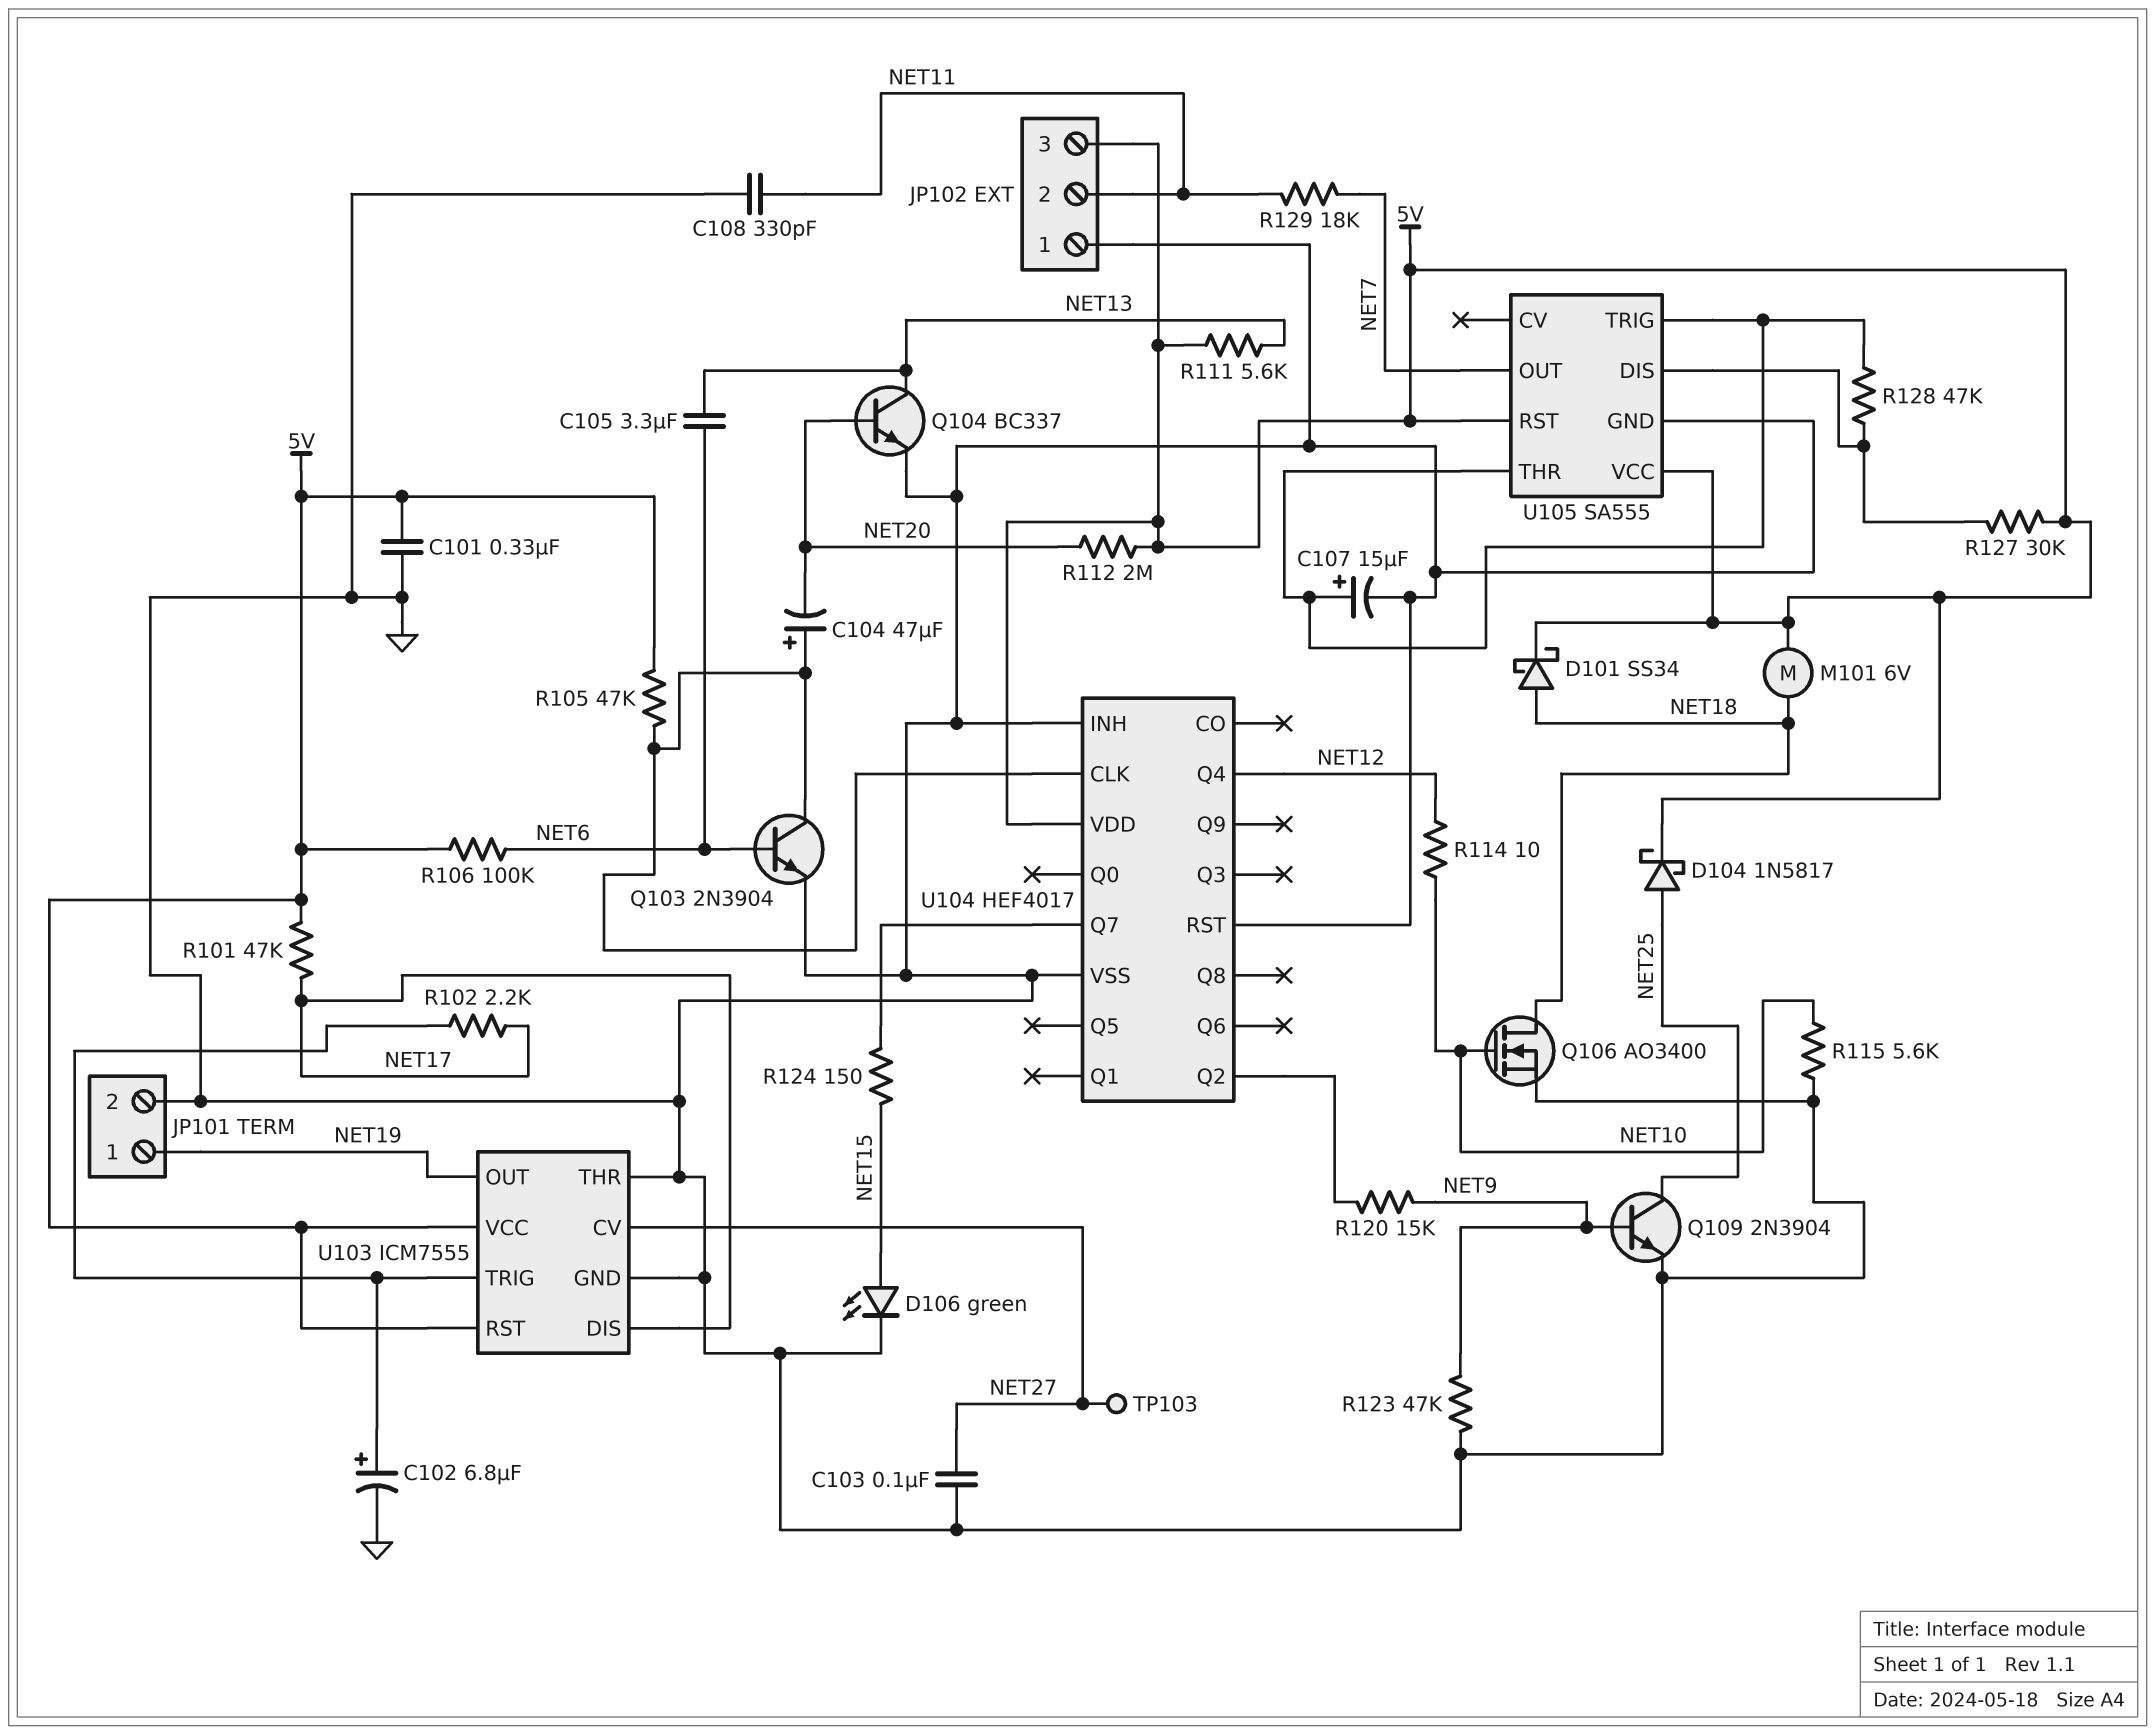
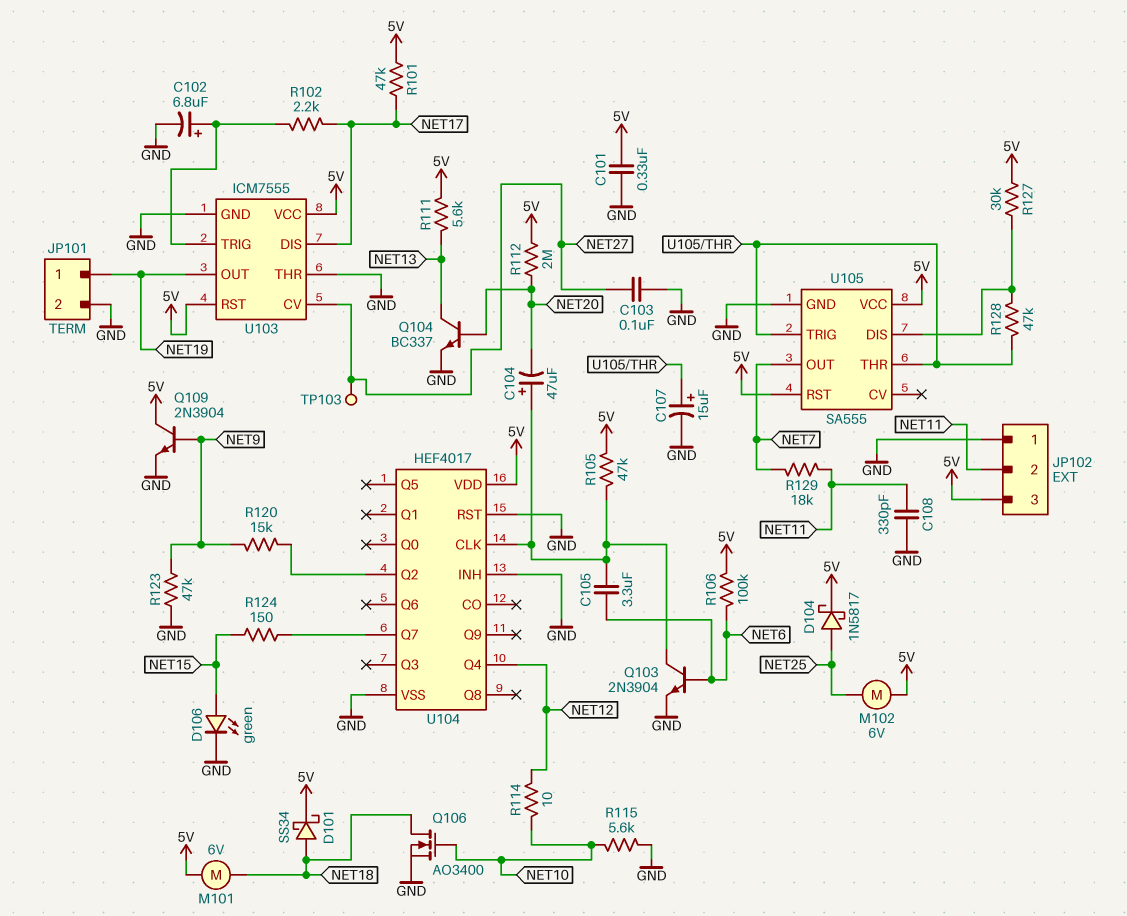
C105: 3.3uF (NET6, NET13) -> 3.3uF (NET6, U104/CLK)
M102: none -> motor 6V (5V, NET25)
Q109: NPN 2N3904 (B NET9, C NET25, E GND) -> NPN 2N3904 (B NET9, C 5V, E GND)

